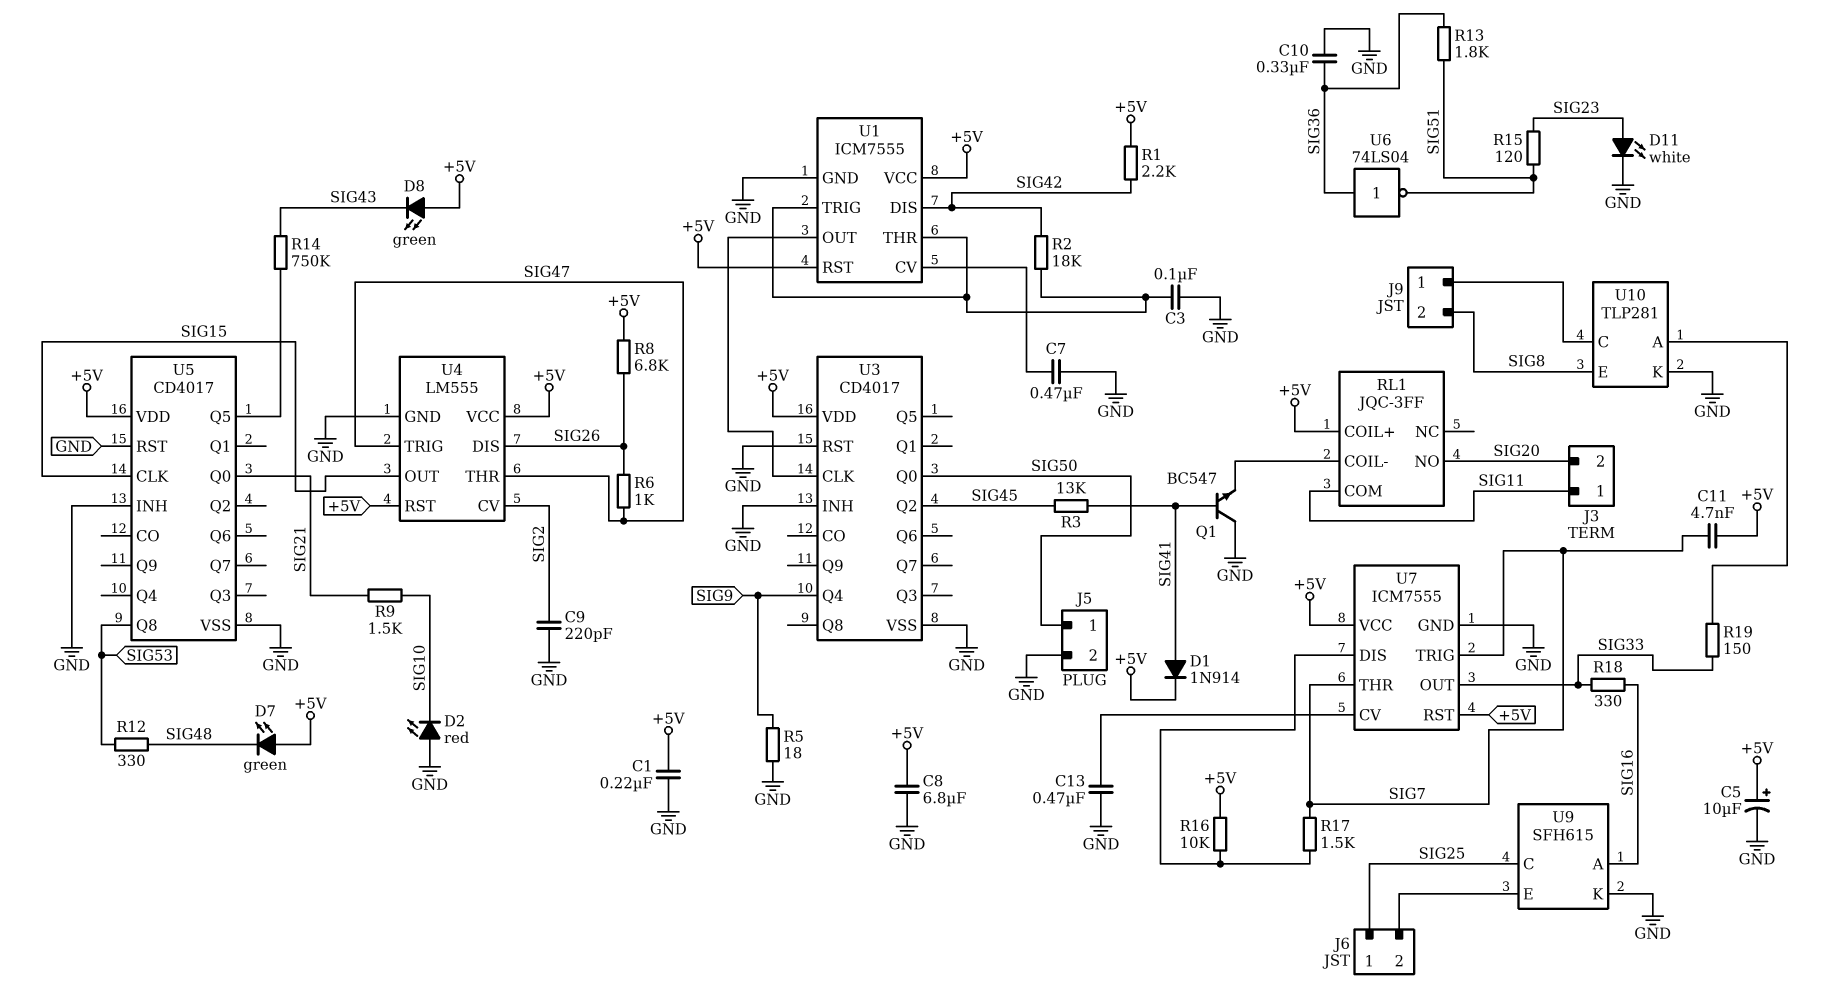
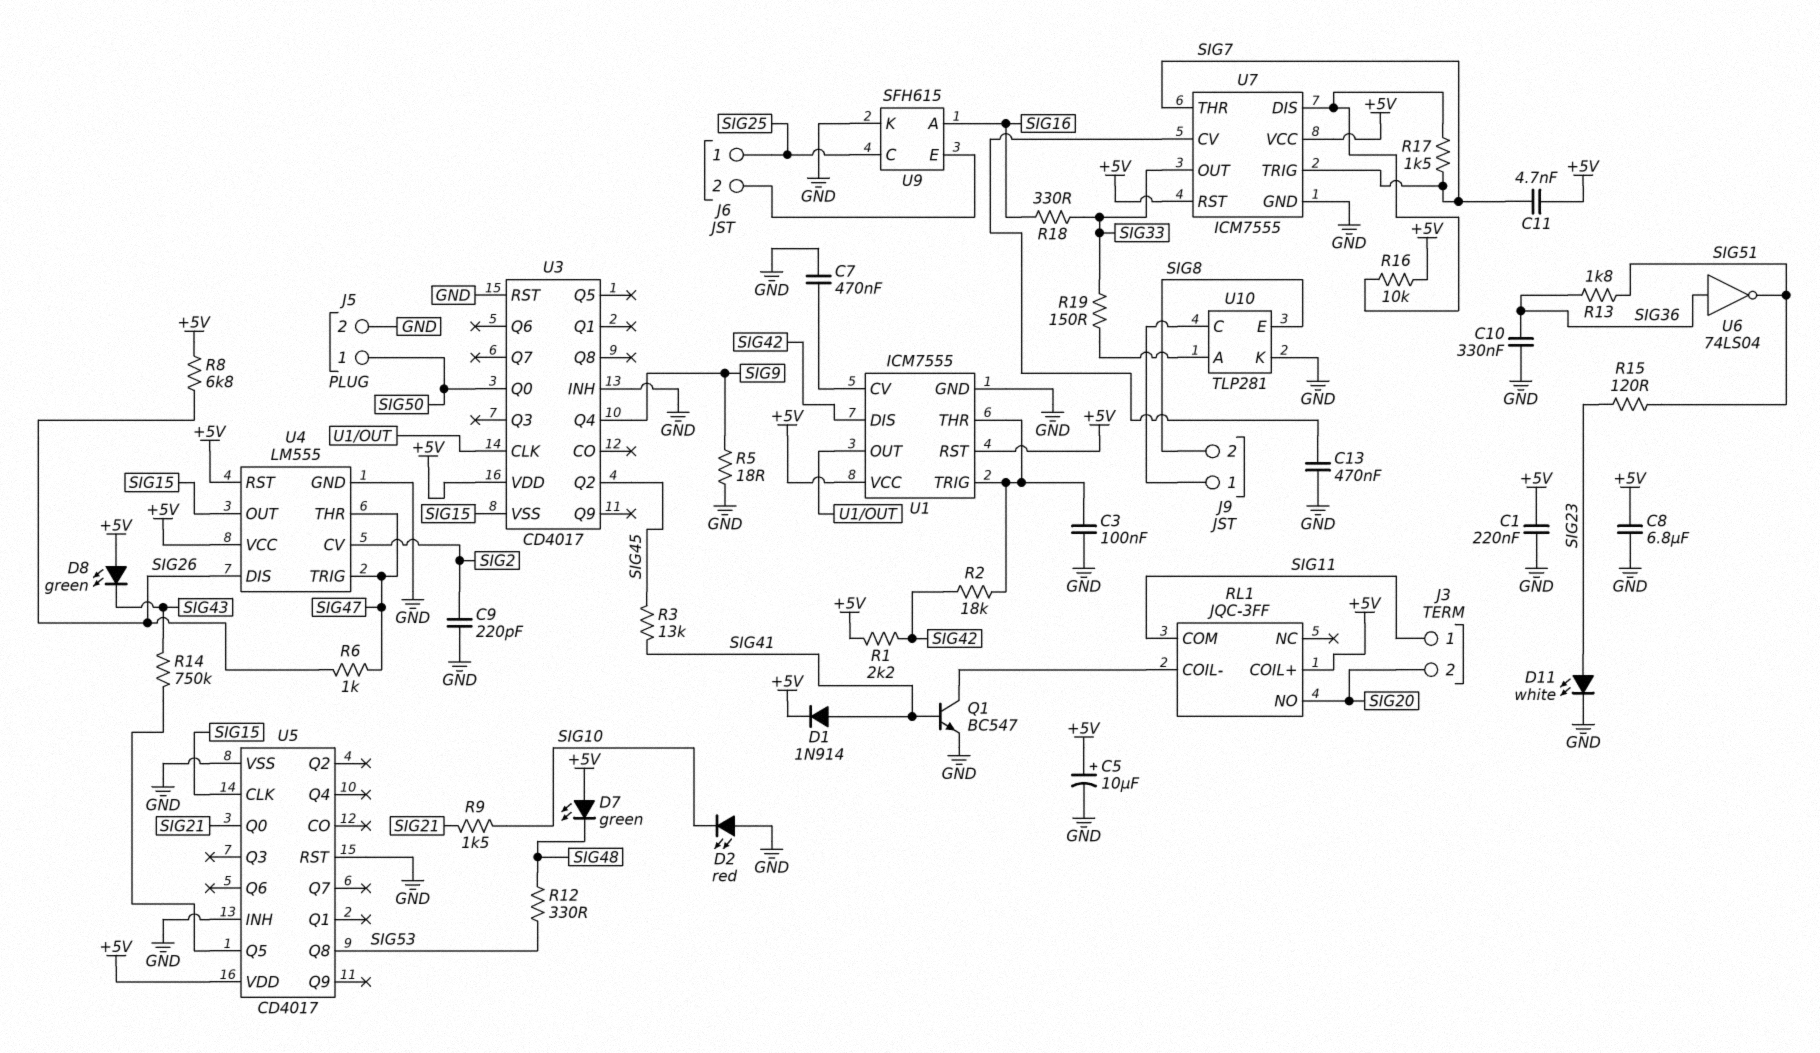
Q1: NPN BC547 (B SIG41, C GND, E RL1/COIL-) -> NPN BC547 (B SIG41, C RL1/COIL-, E GND)
U3 pin VSS: GND -> SIG15

